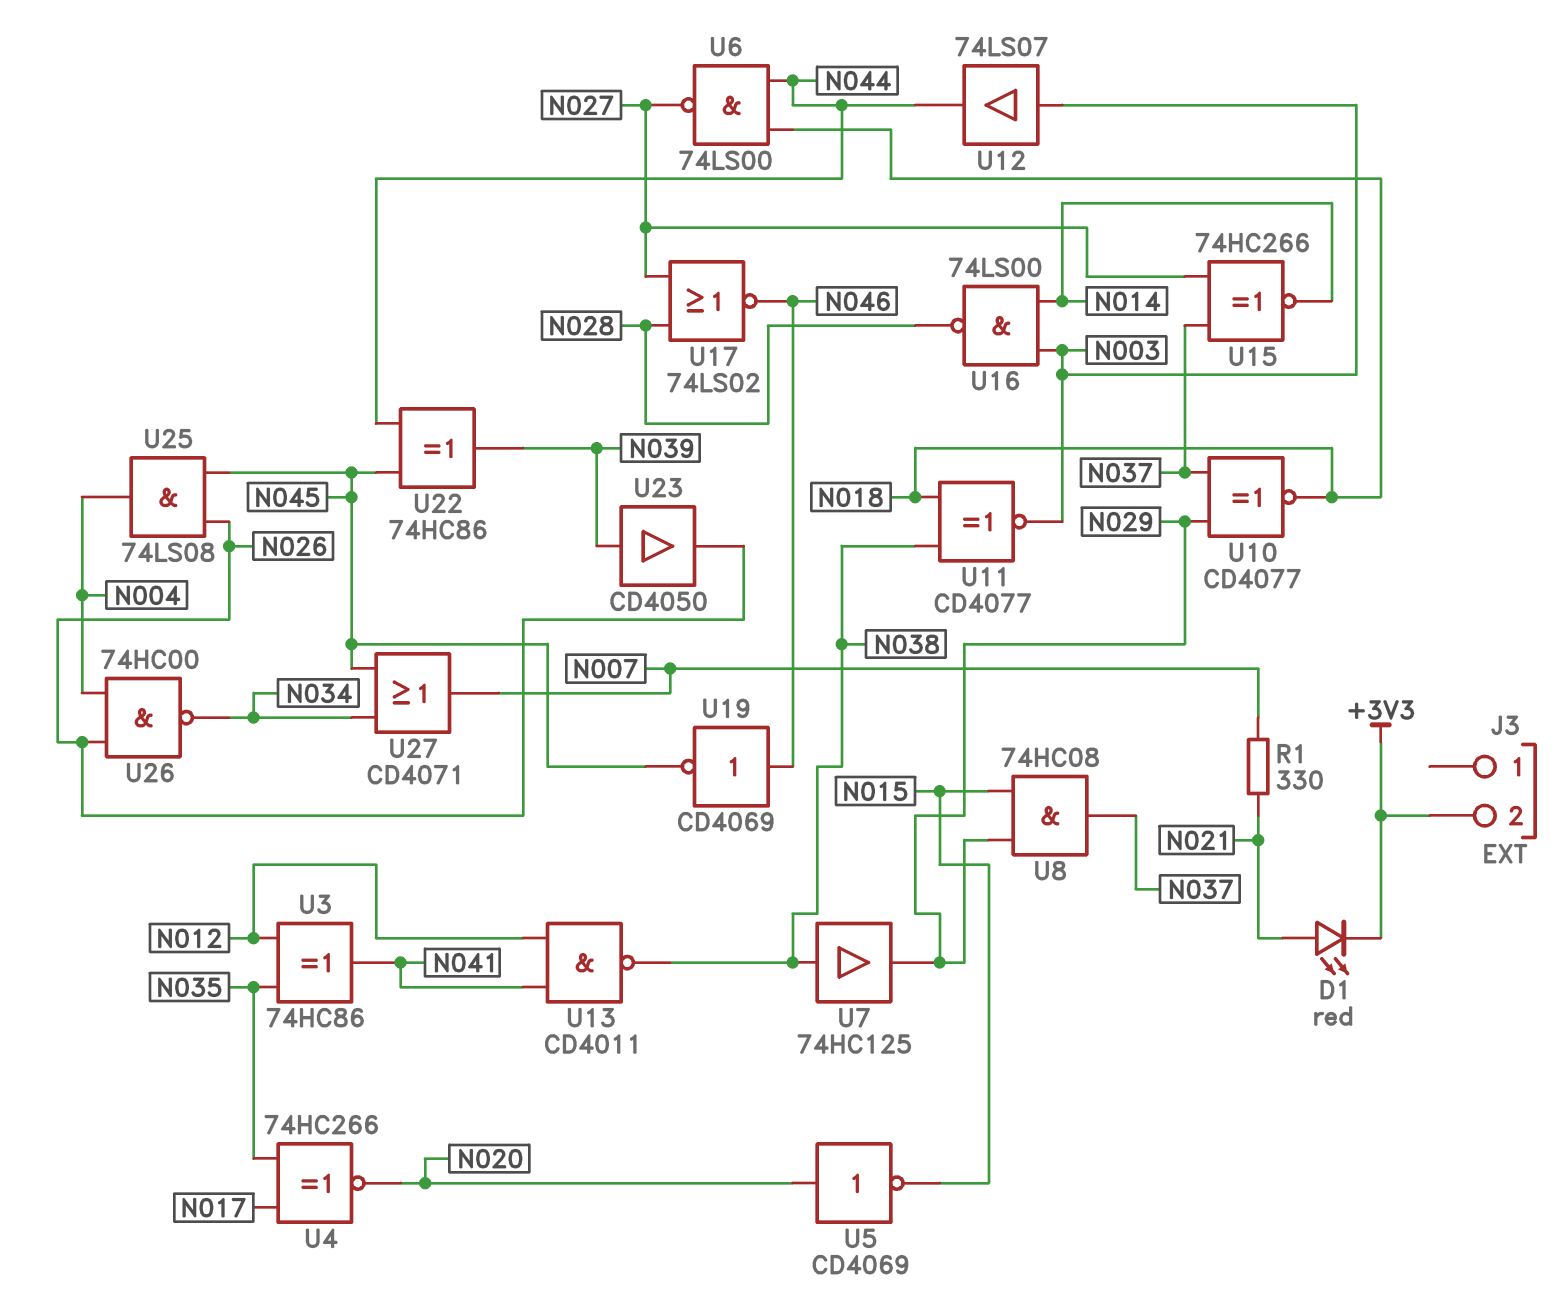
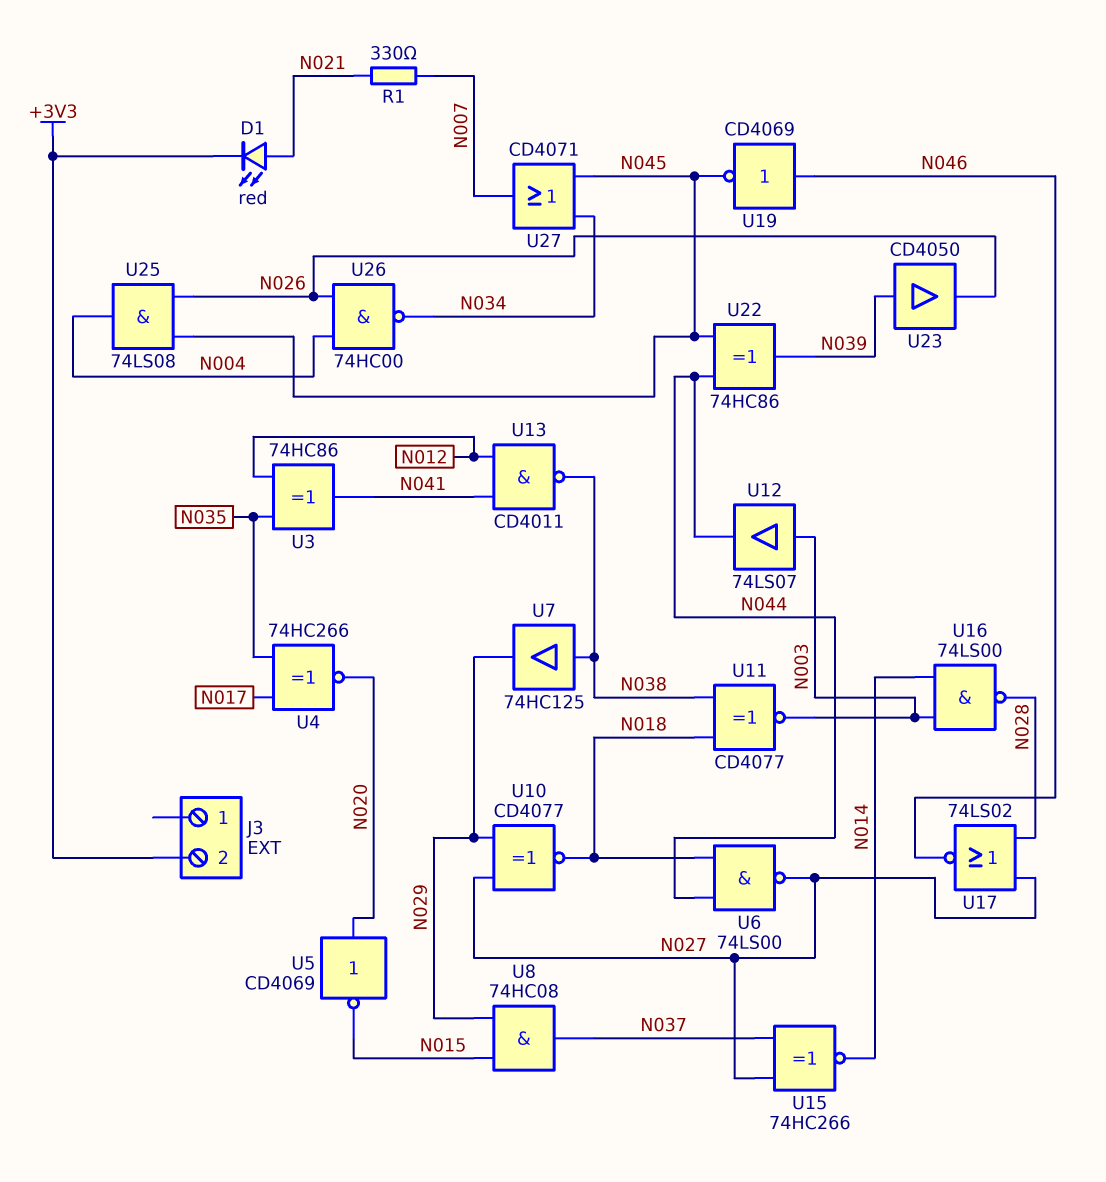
U10: XNOR CD4077 (in N029, in N037, out N018) -> XNOR CD4077 (in N027, in N029, out N018)

